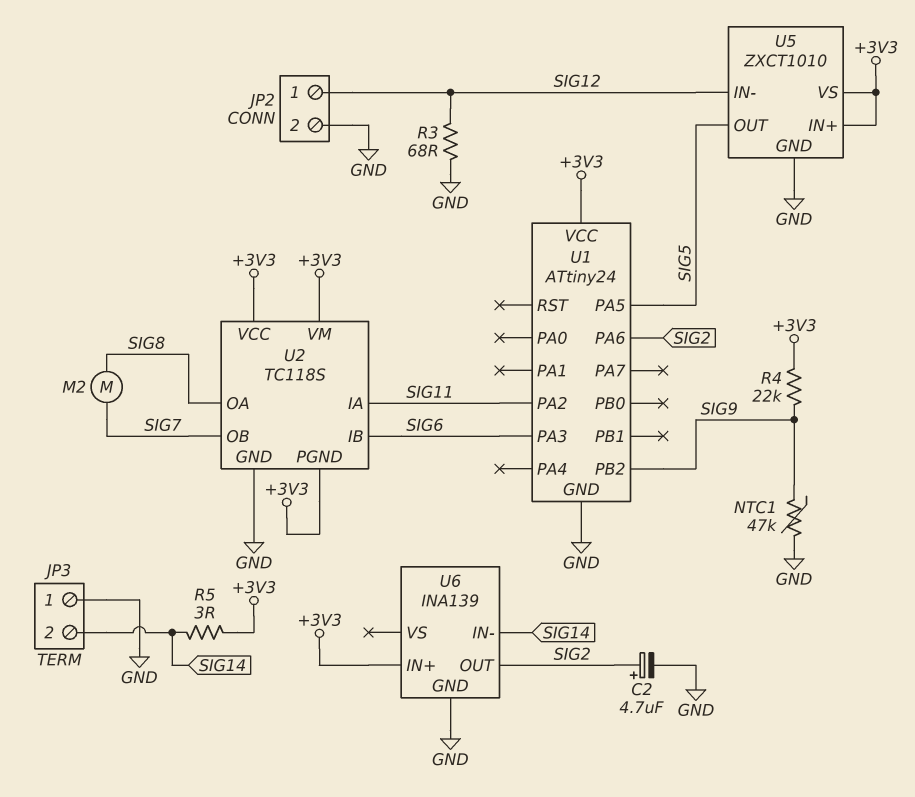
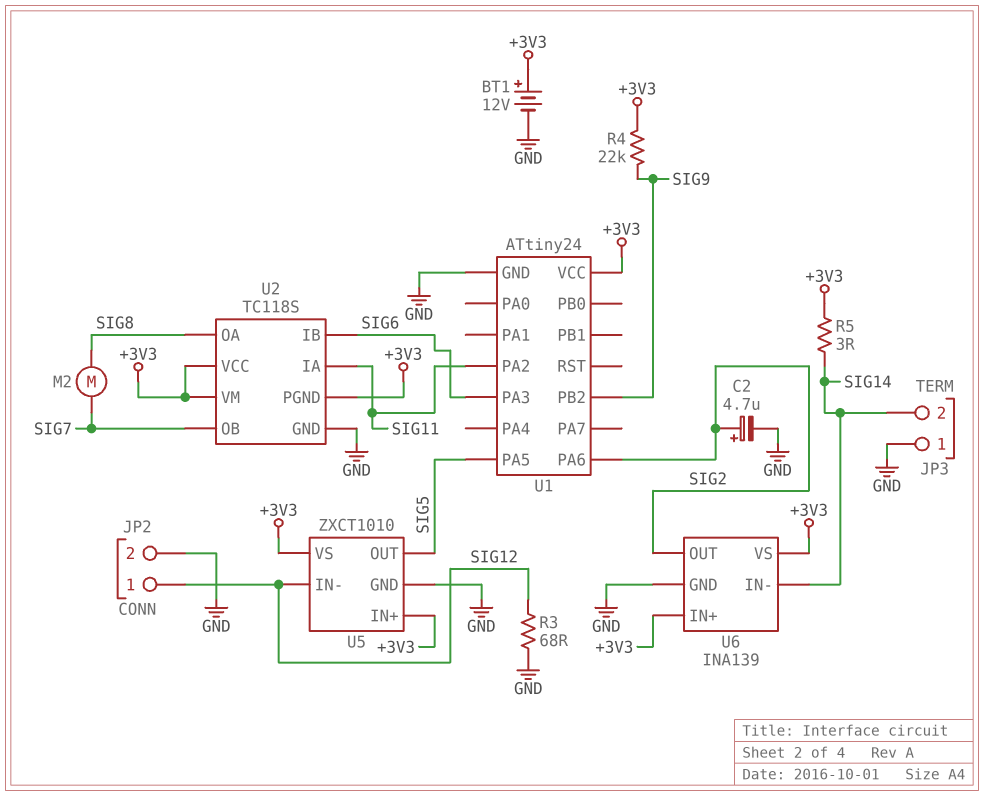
BT1: none -> 12V (plus +3V3, minus GND)
NTC1: 47k (GND, SIG9) -> none
U6 pin VS: none -> +3V3

